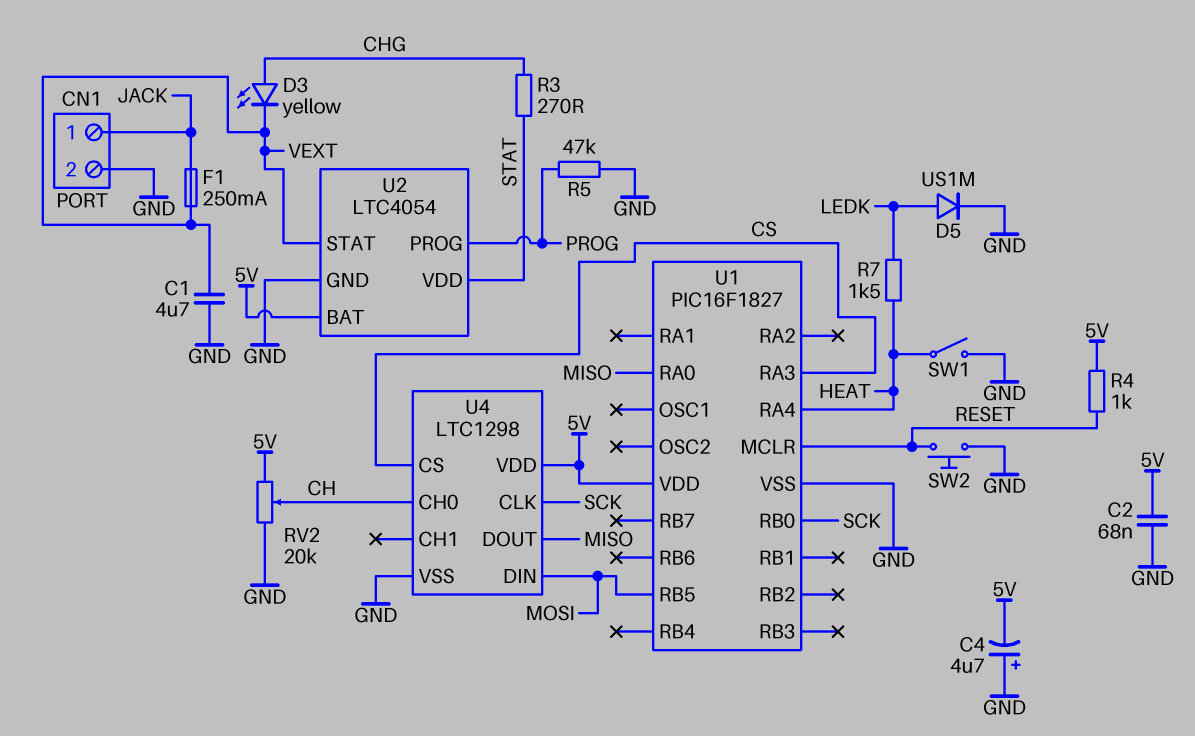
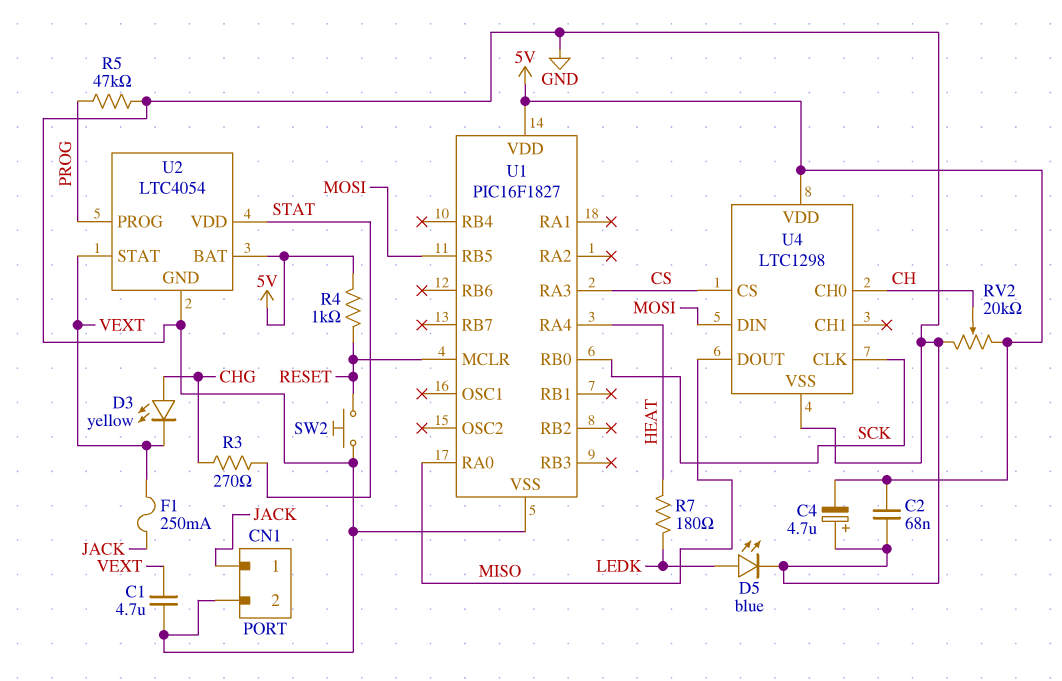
D5: diode US1M (A LEDK, K GND) -> LED blue (A LEDK, K GND)
R7: 1.5k (HEAT, LEDK) -> 180 (HEAT, LEDK)
SW1: switch (GND, HEAT) -> none

